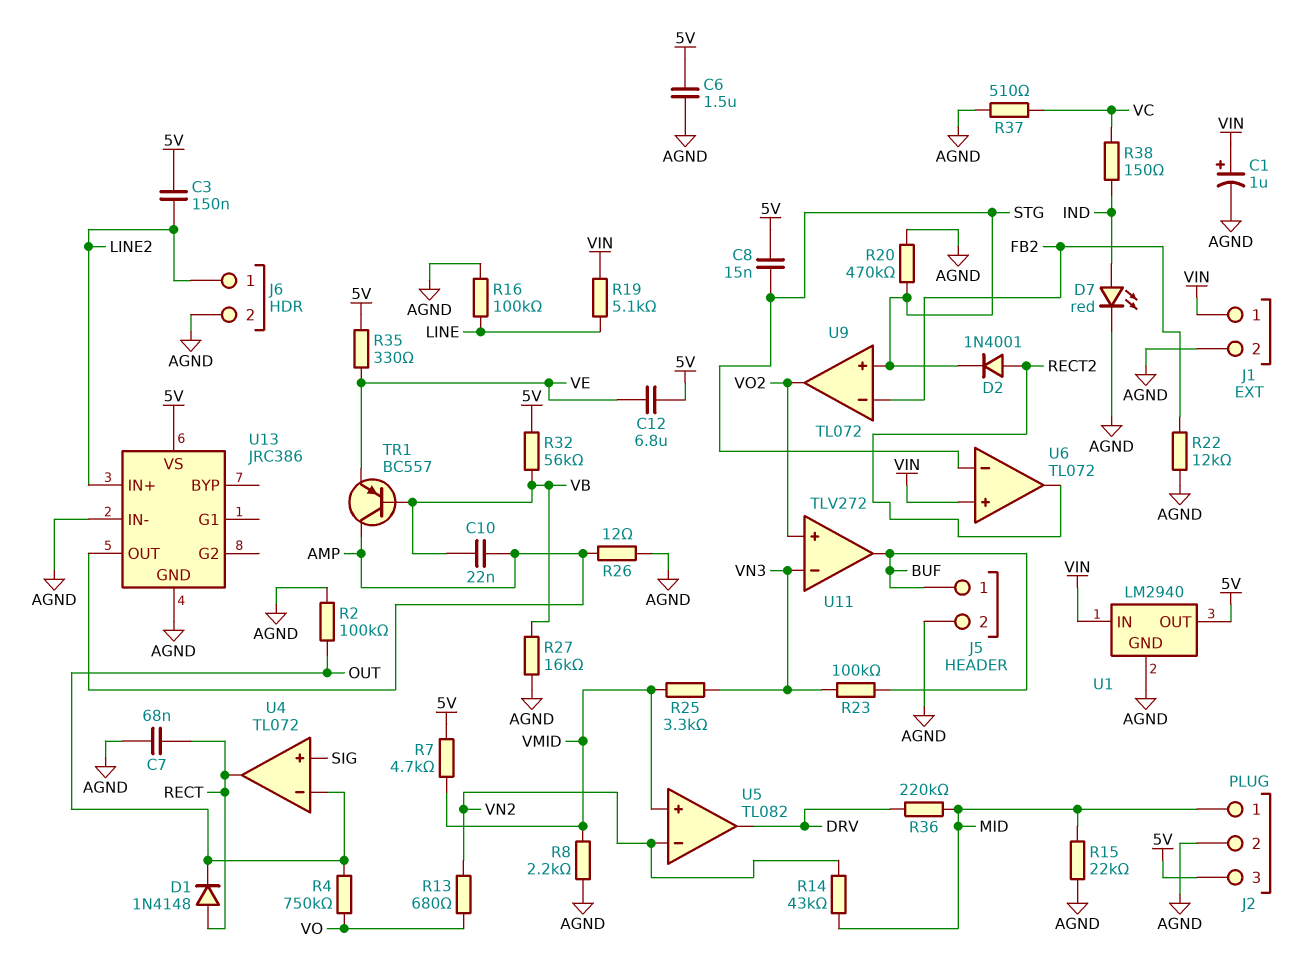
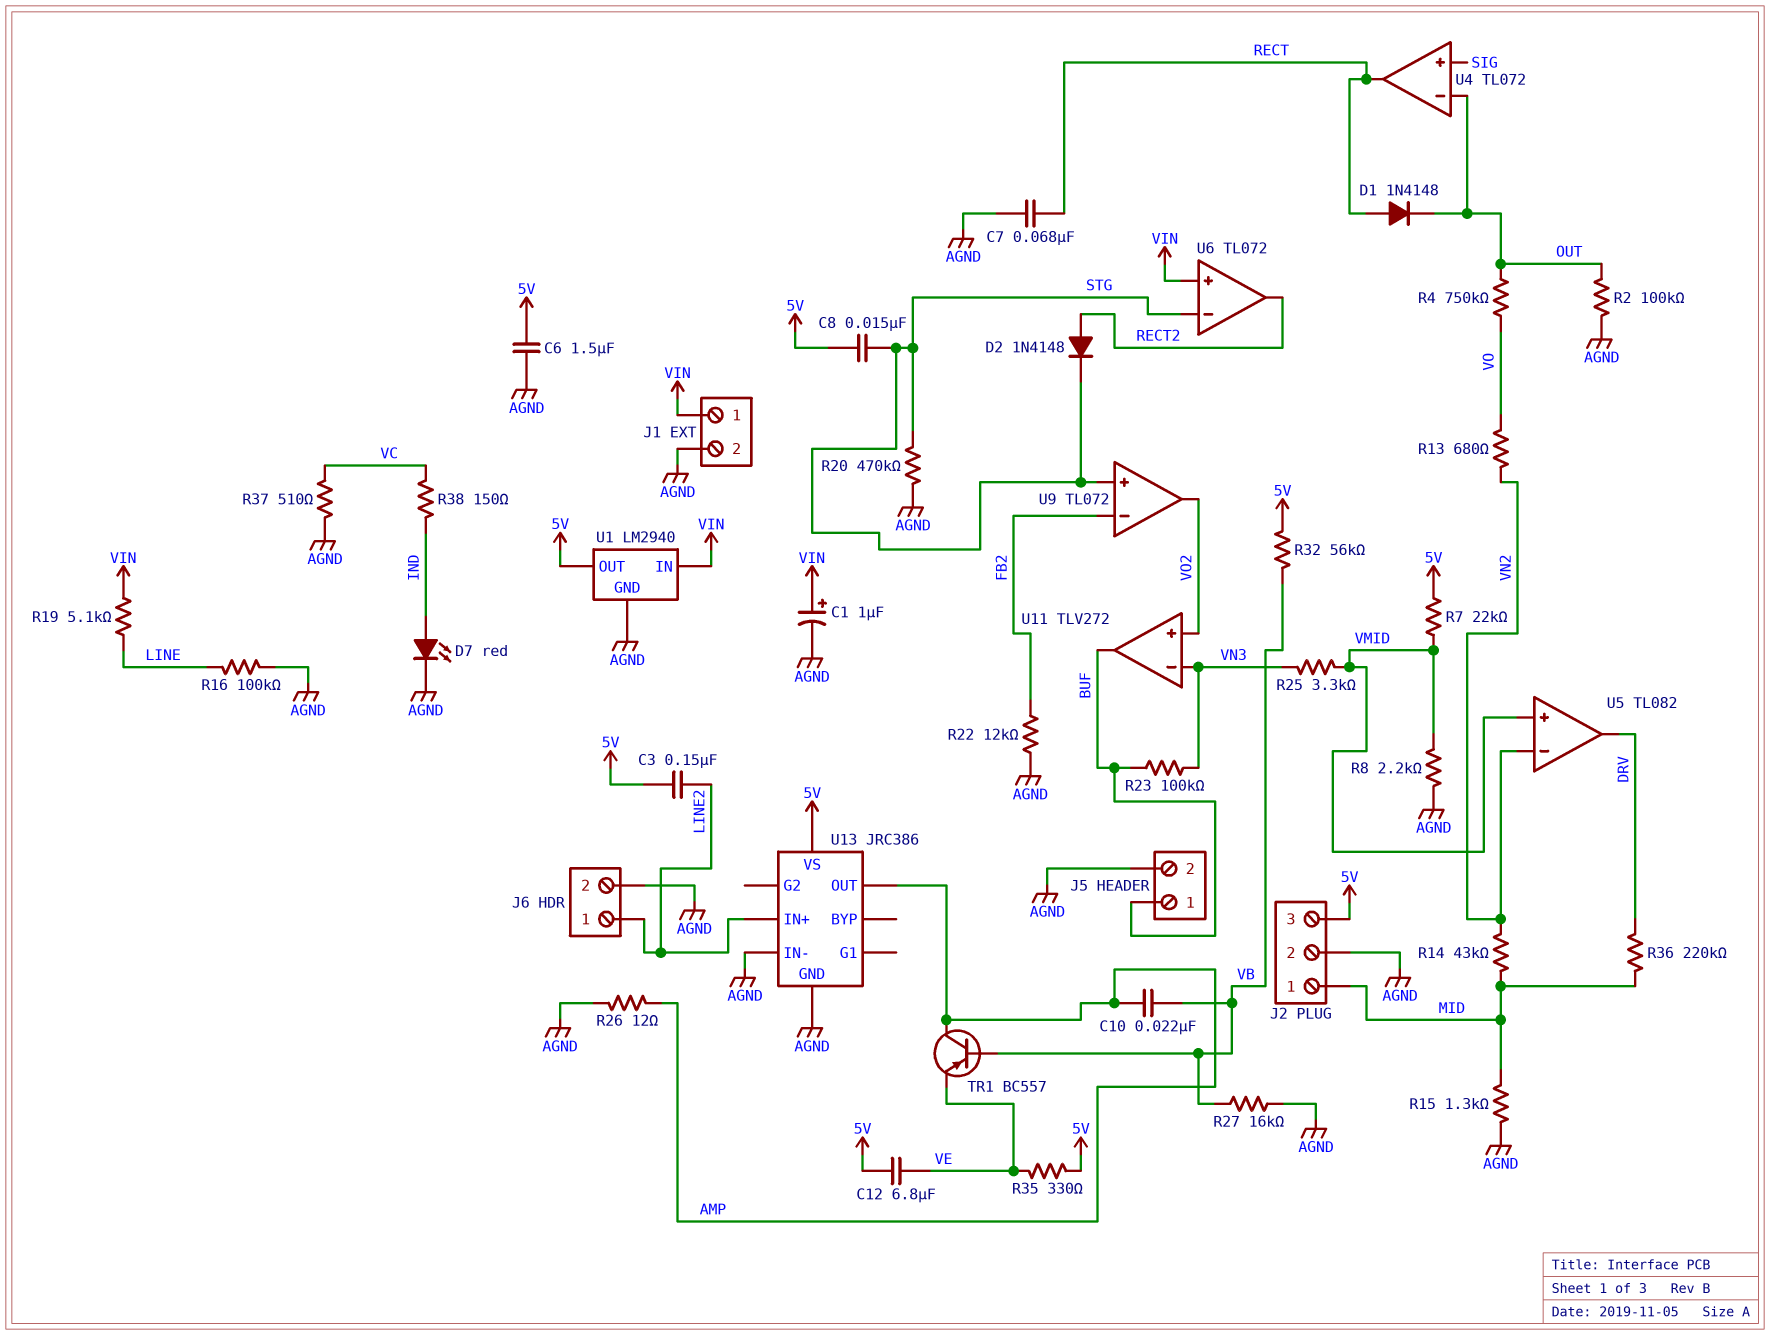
D2: diode 1N4001 (A RECT2, K STG) -> diode 1N4148 (A RECT2, K STG)
R7: 4.7k (5V, VMID) -> 22k (5V, VMID)
R15: 22k (AGND, MID) -> 1.3k (AGND, MID)

